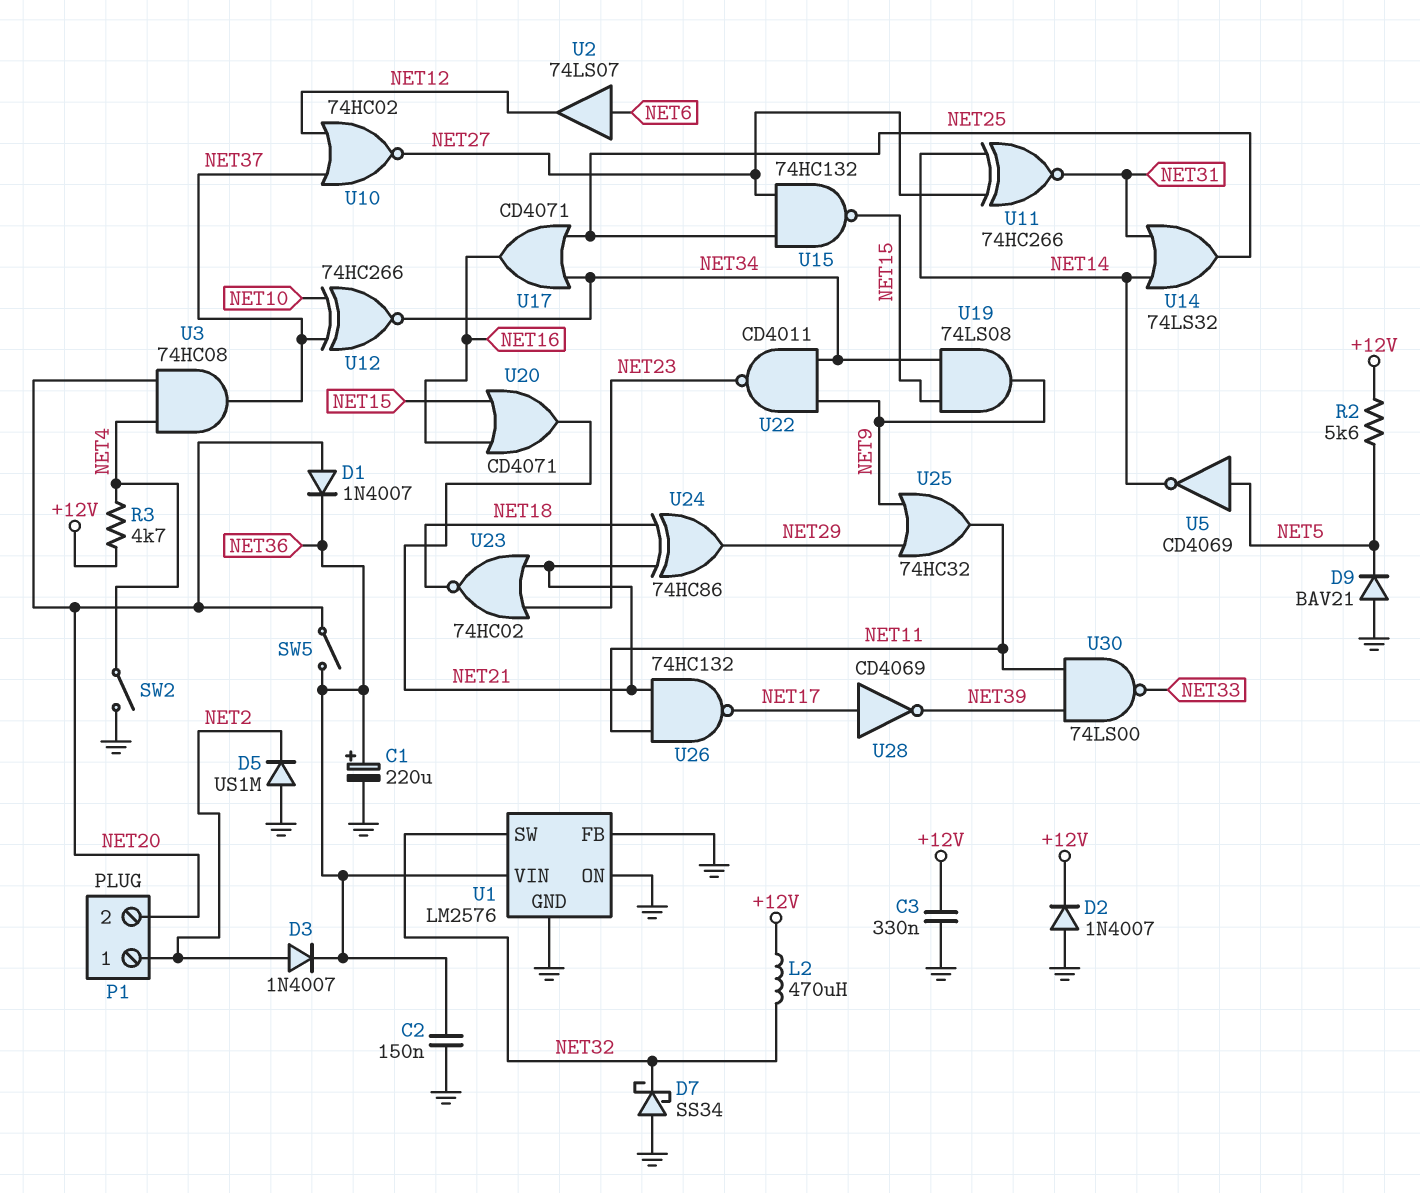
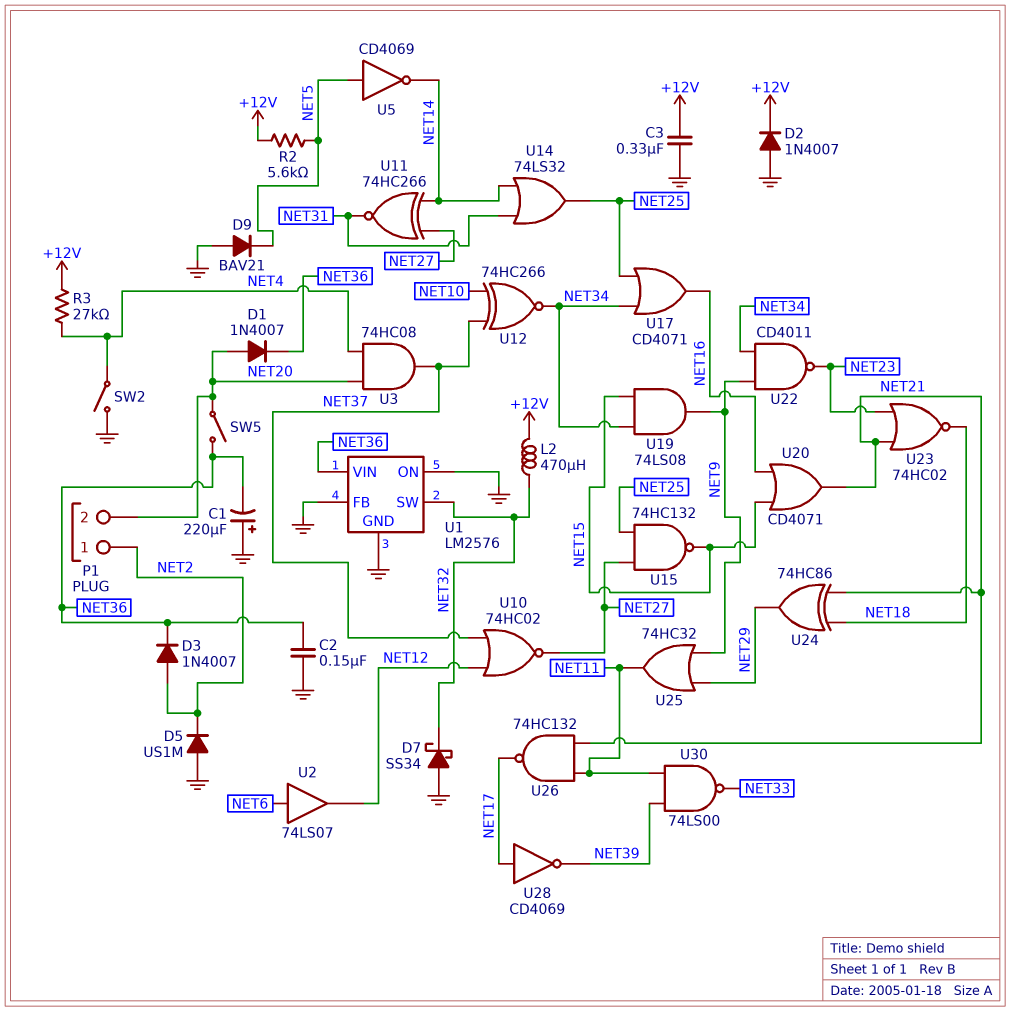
C1: 220uF (plus NET36, minus GND) -> 220uF (plus GND, minus NET36)
R3: 4.7k (+12V, NET4) -> 27k (+12V, NET4)

